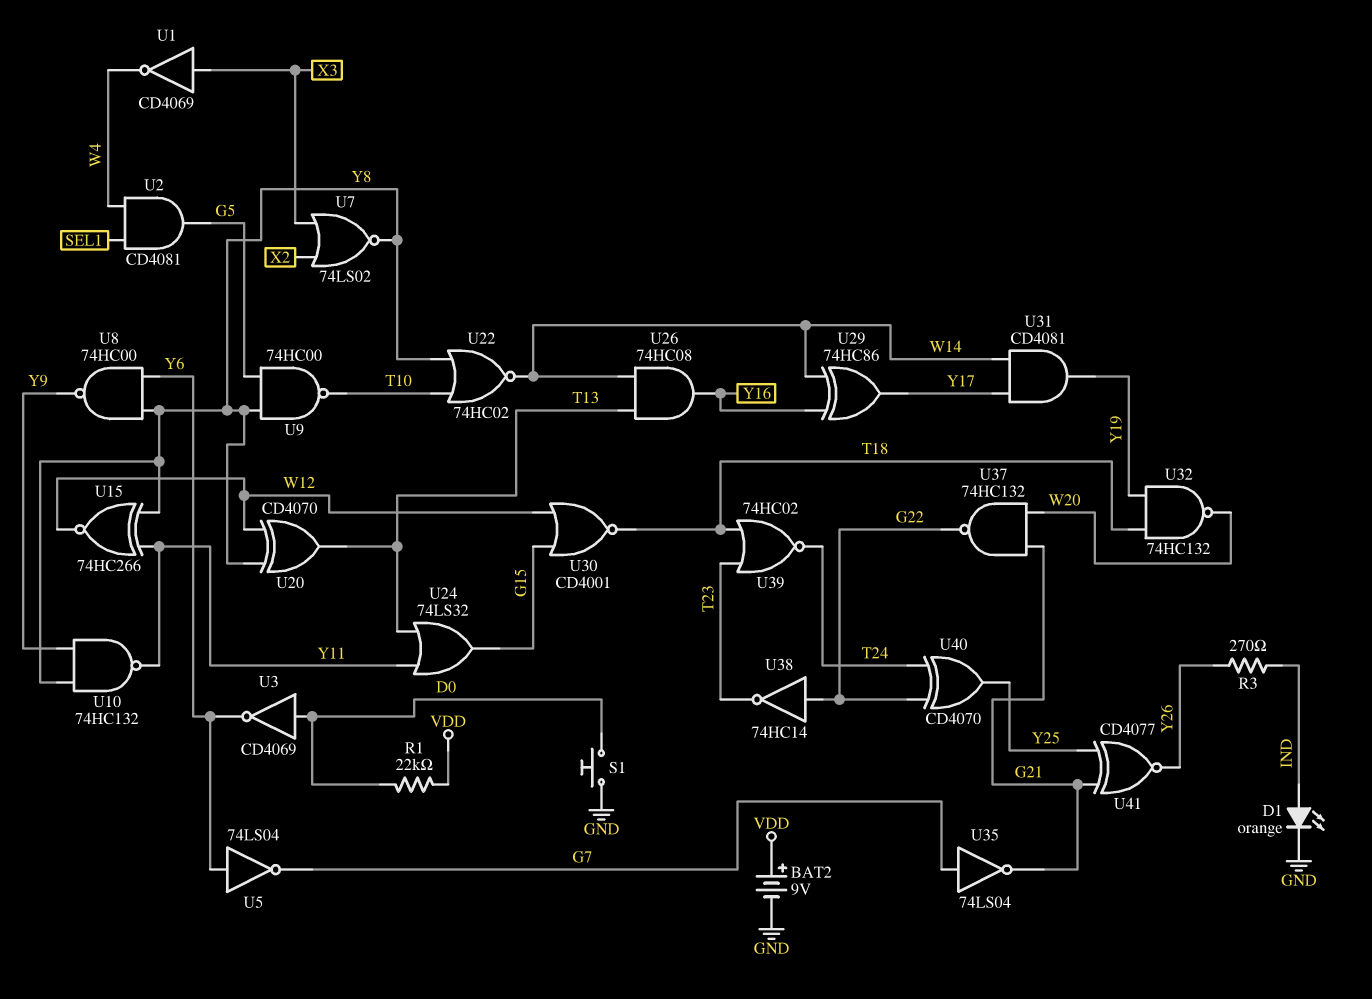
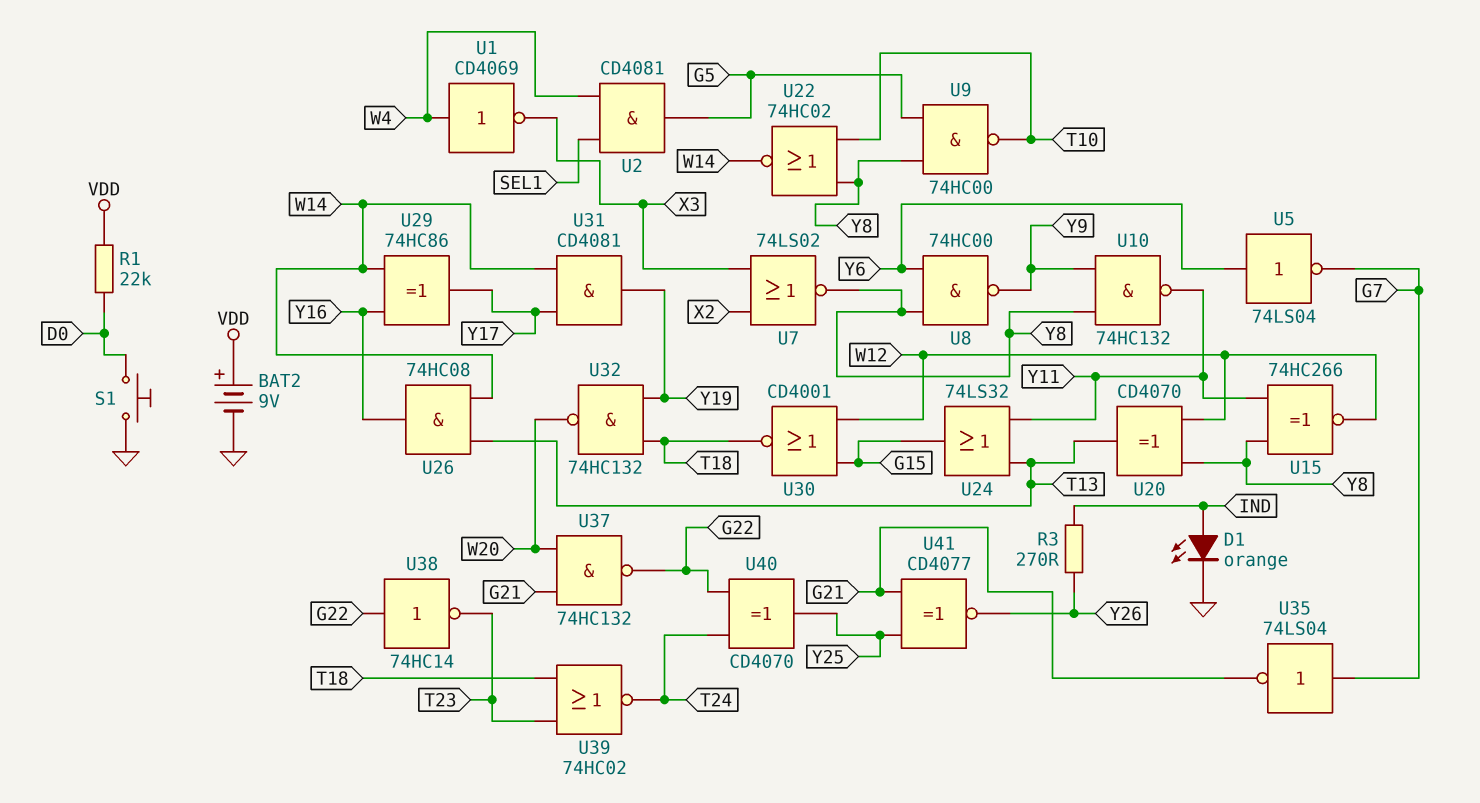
U1: NOT CD4069 (in X3, out W4) -> NOT CD4069 (in W4, out X3)
U3: NOT CD4069 (in D0, out Y6) -> none

